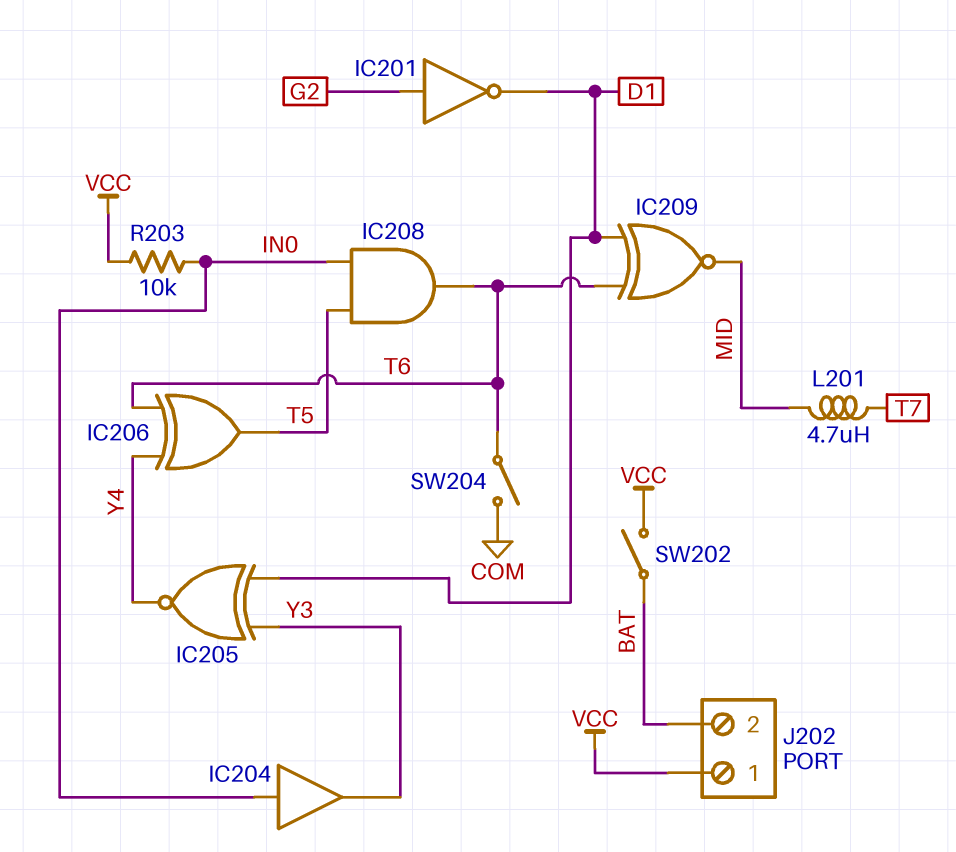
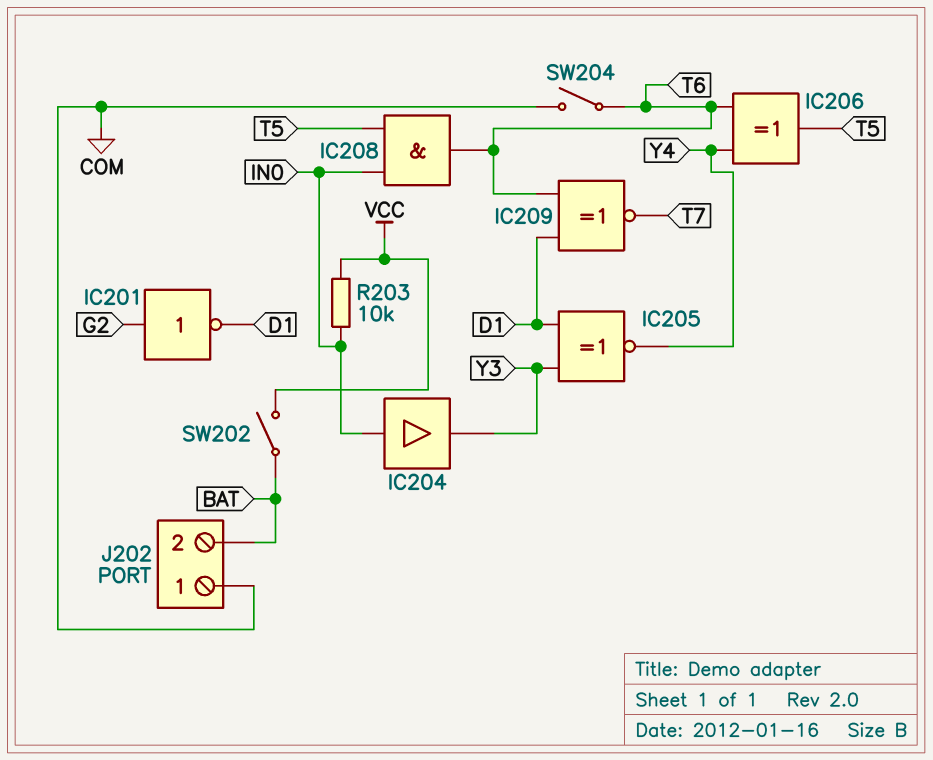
IC209: XNOR (in D1, in T6, out MID) -> XNOR (in D1, in T6, out T7)
J202 pin 1: VCC -> COM
L201: 4.7uH (MID, T7) -> none

